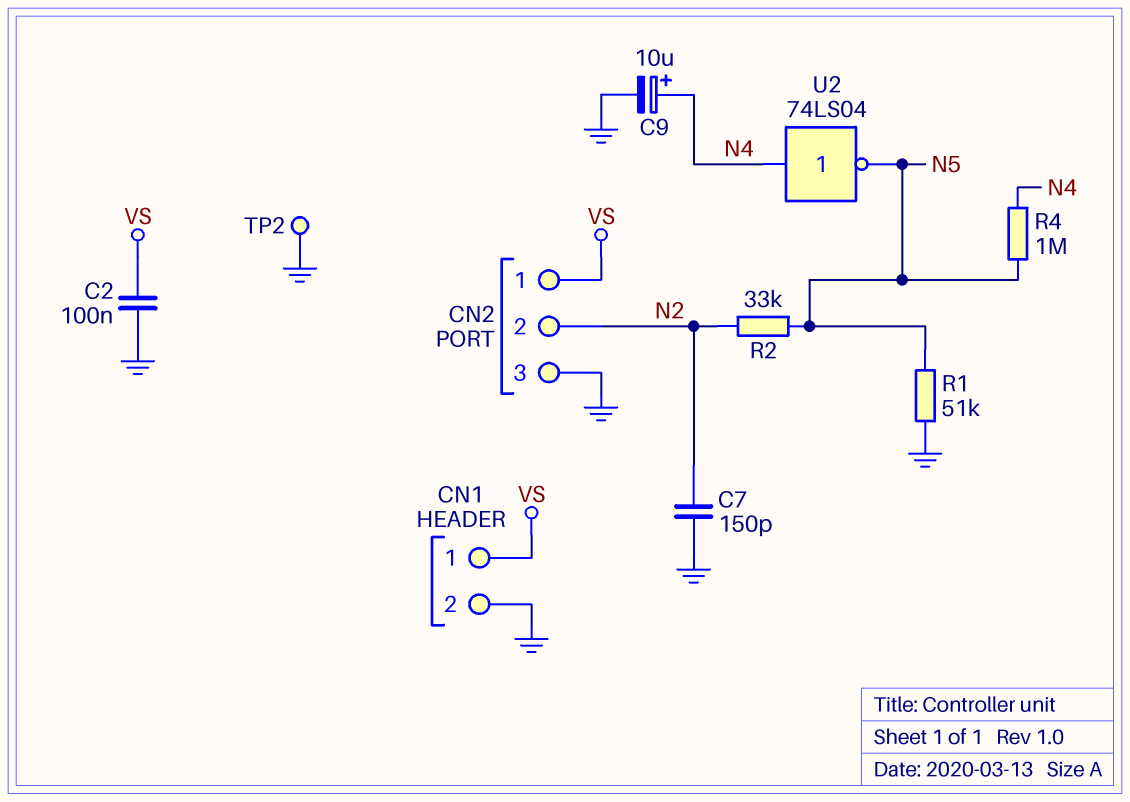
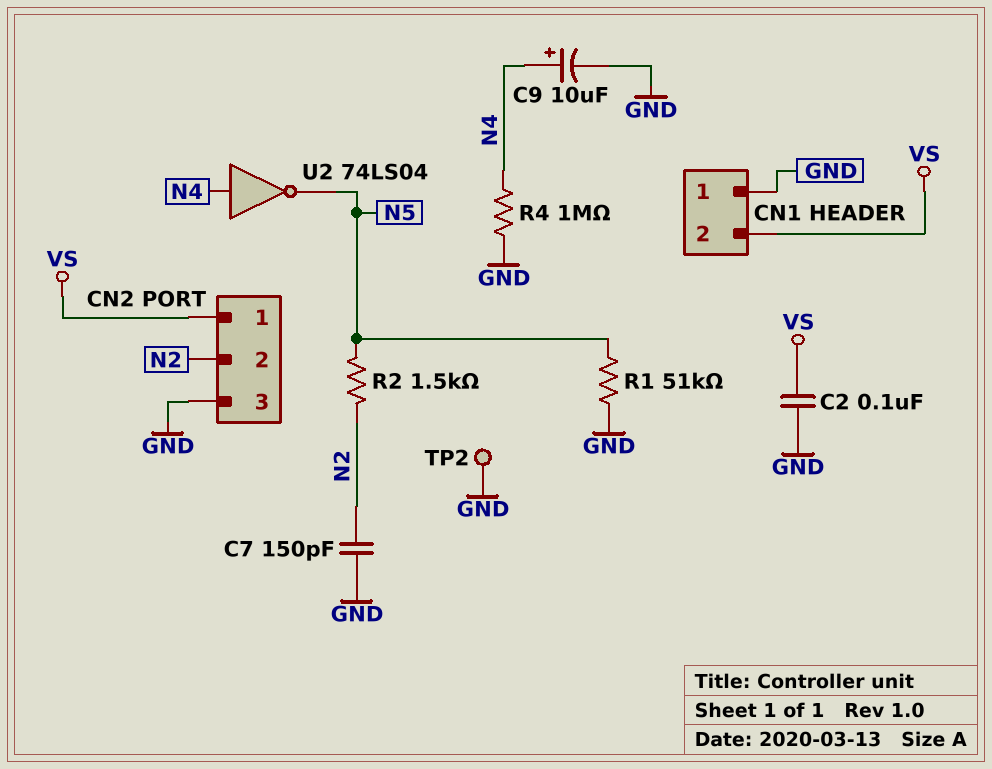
CN1 pin 1: VS -> GND
CN1 pin 2: GND -> VS
R2: 33k (N2, N5) -> 1.5k (N2, N5)
R4: 1M (N4, N5) -> 1M (GND, N4)

